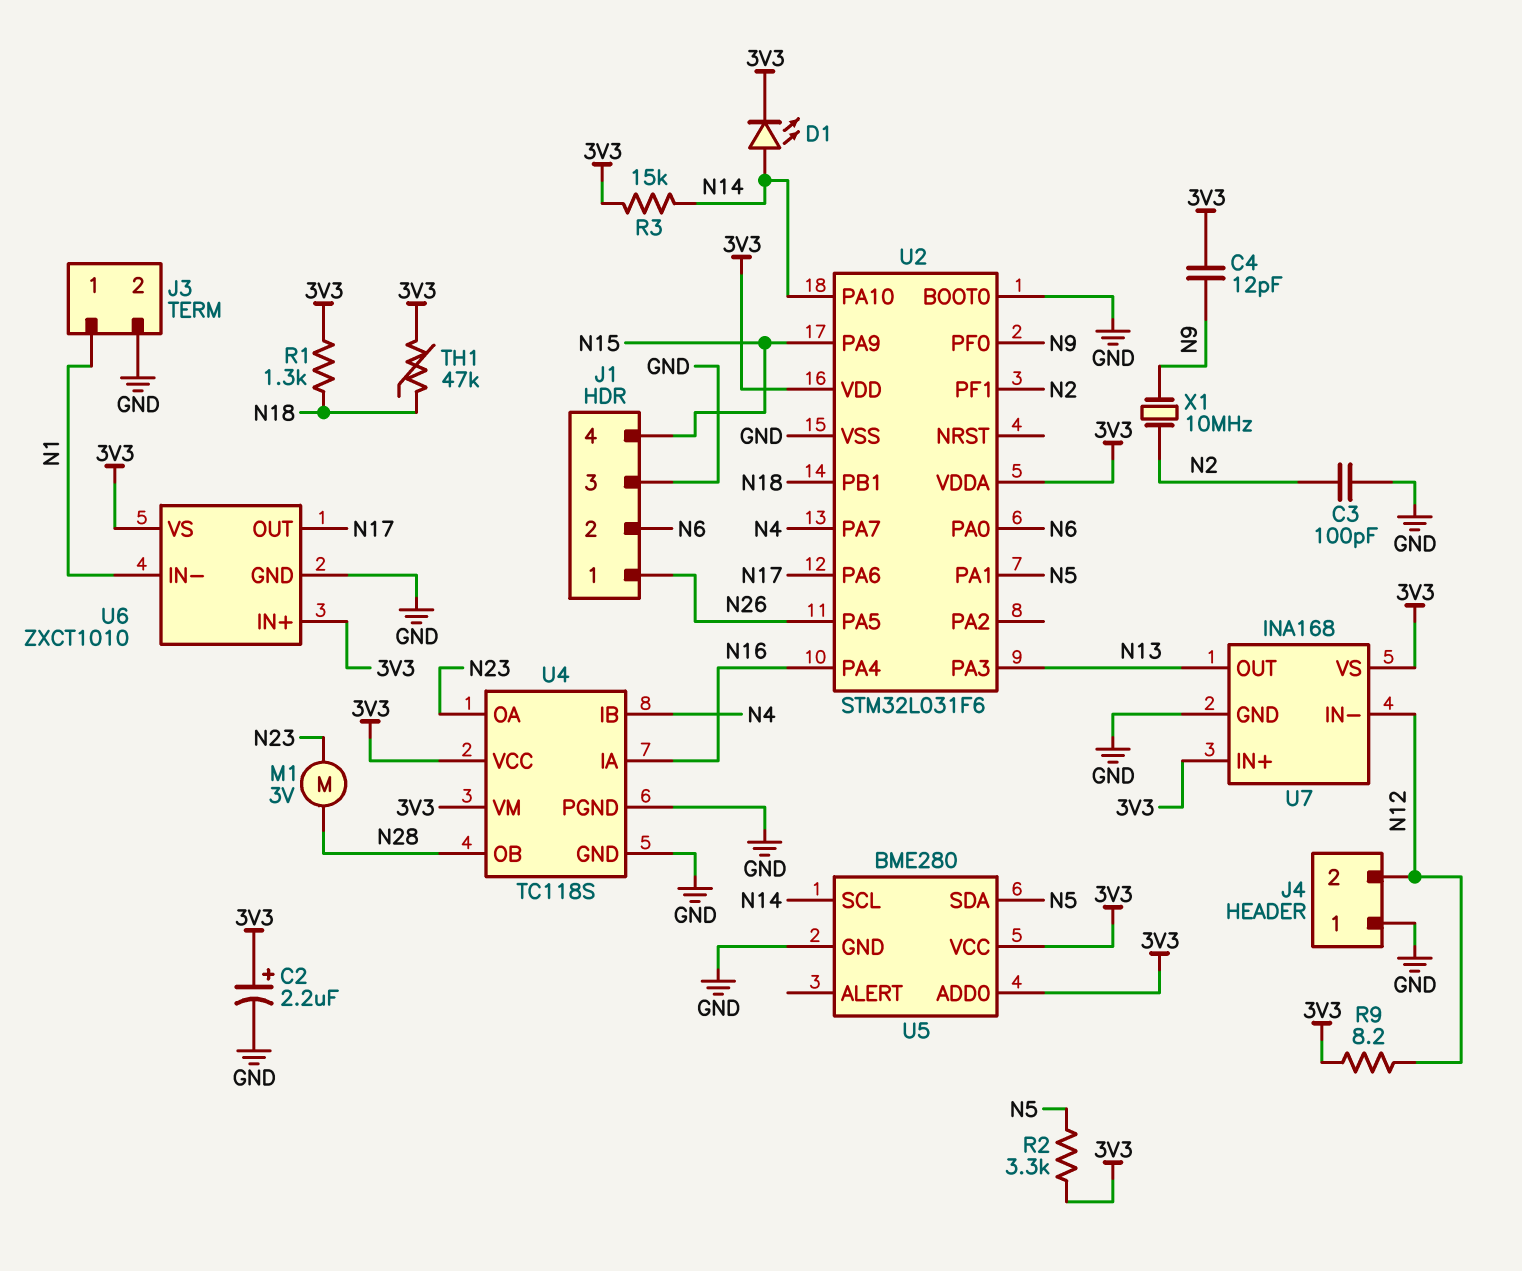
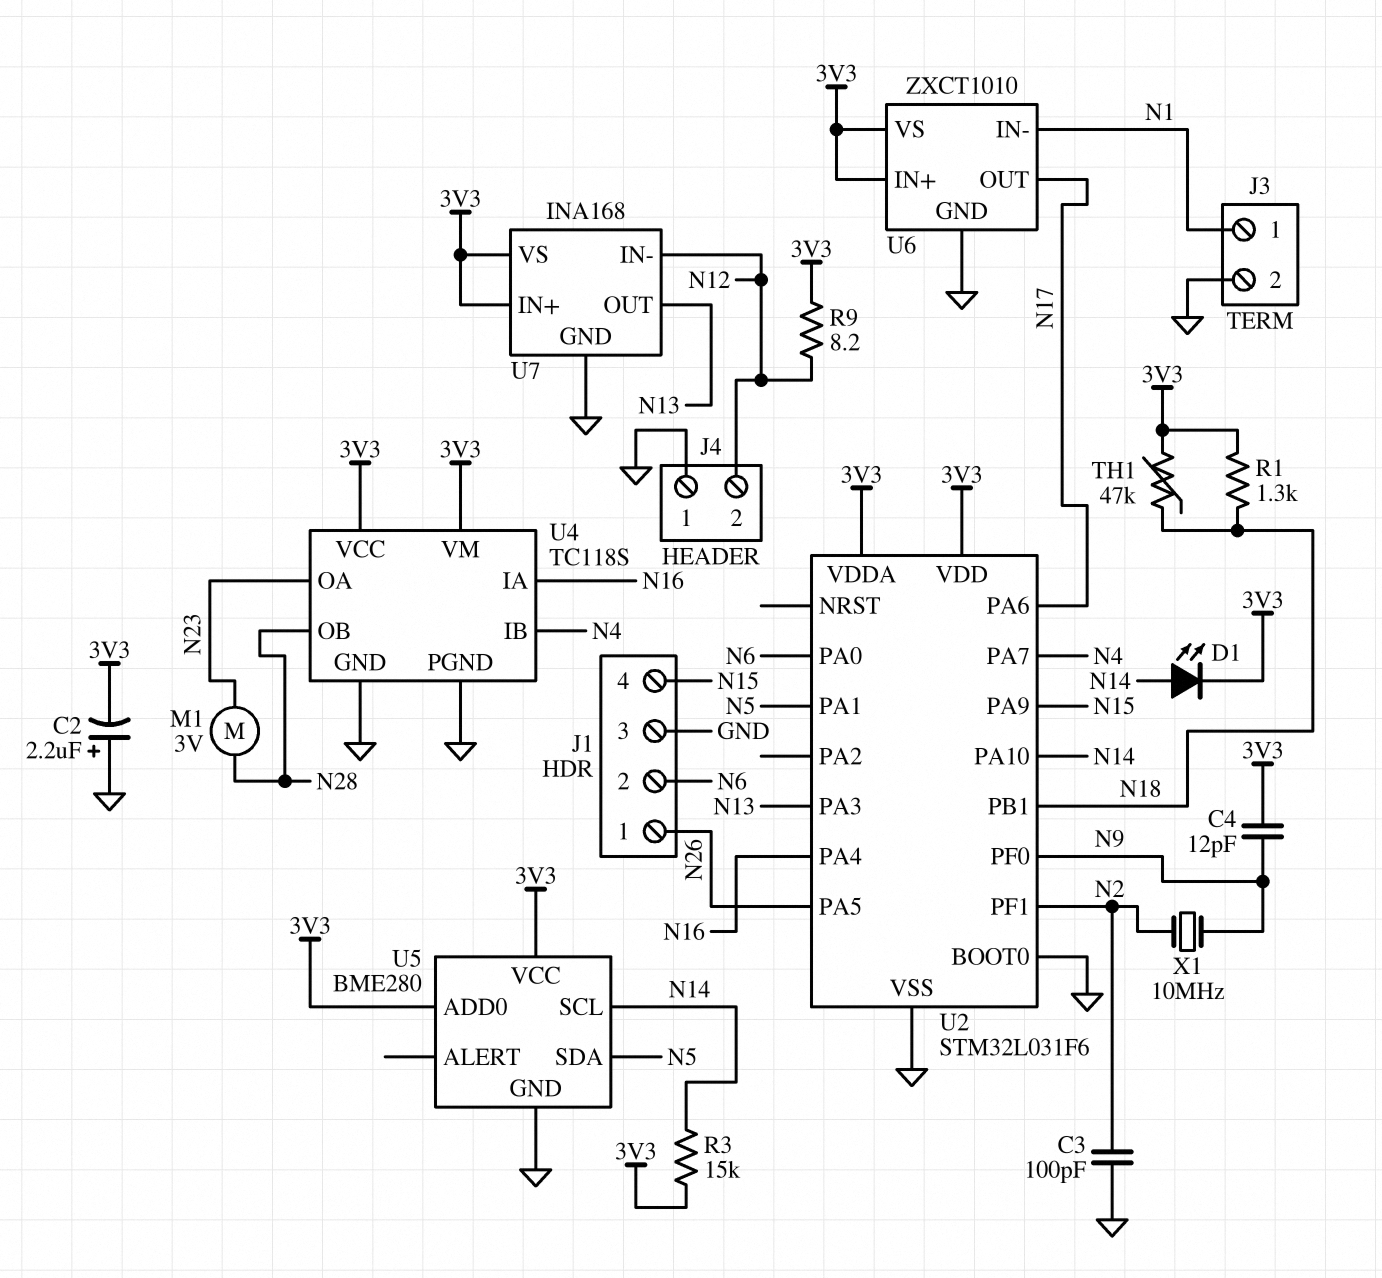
C2: 2.2uF (plus 3V3, minus GND) -> 2.2uF (plus GND, minus 3V3)
R2: 3.3k (3V3, N5) -> none

